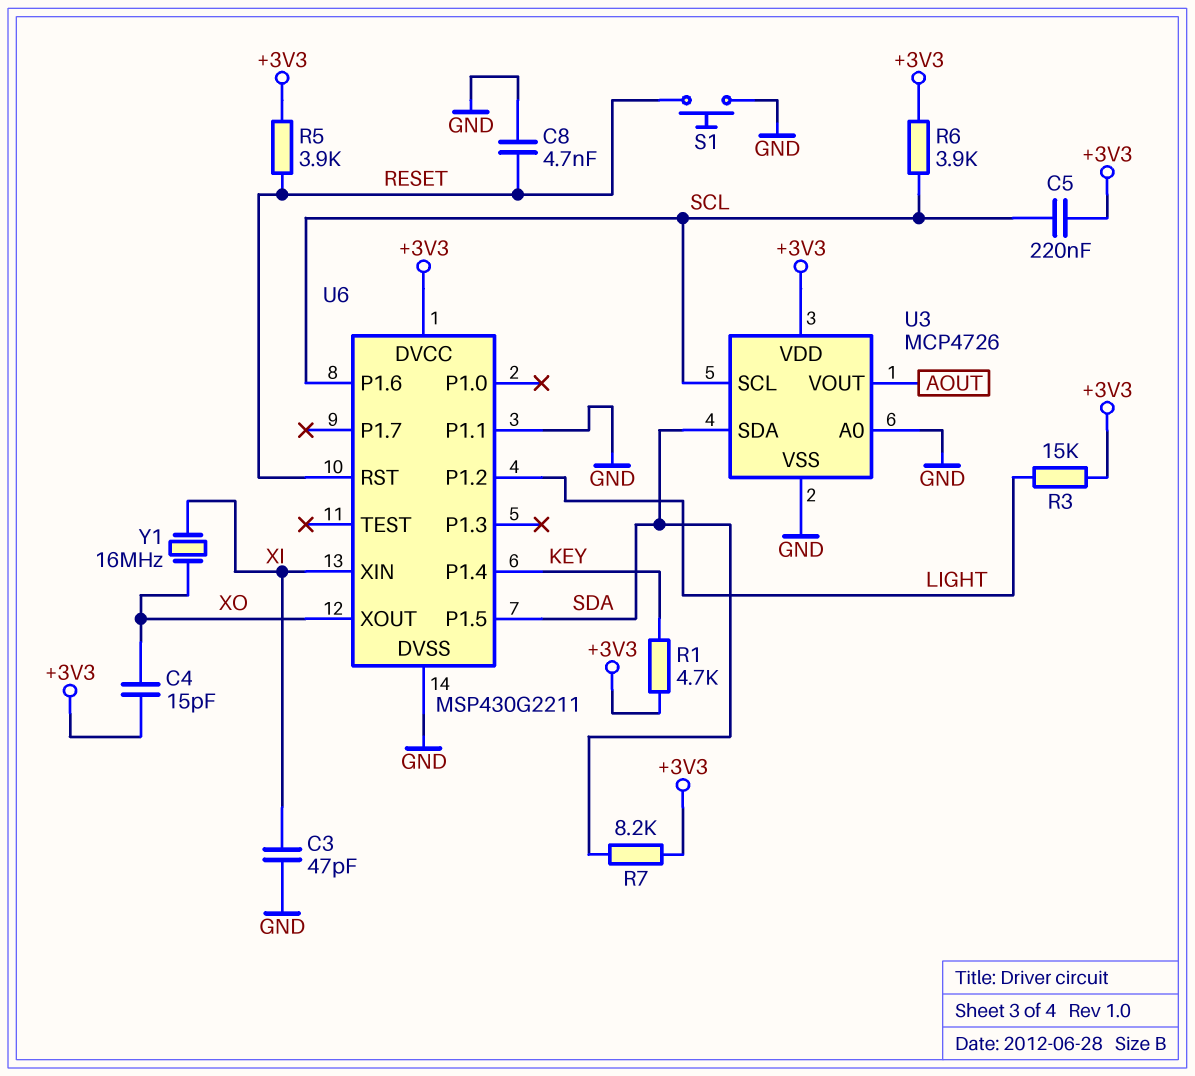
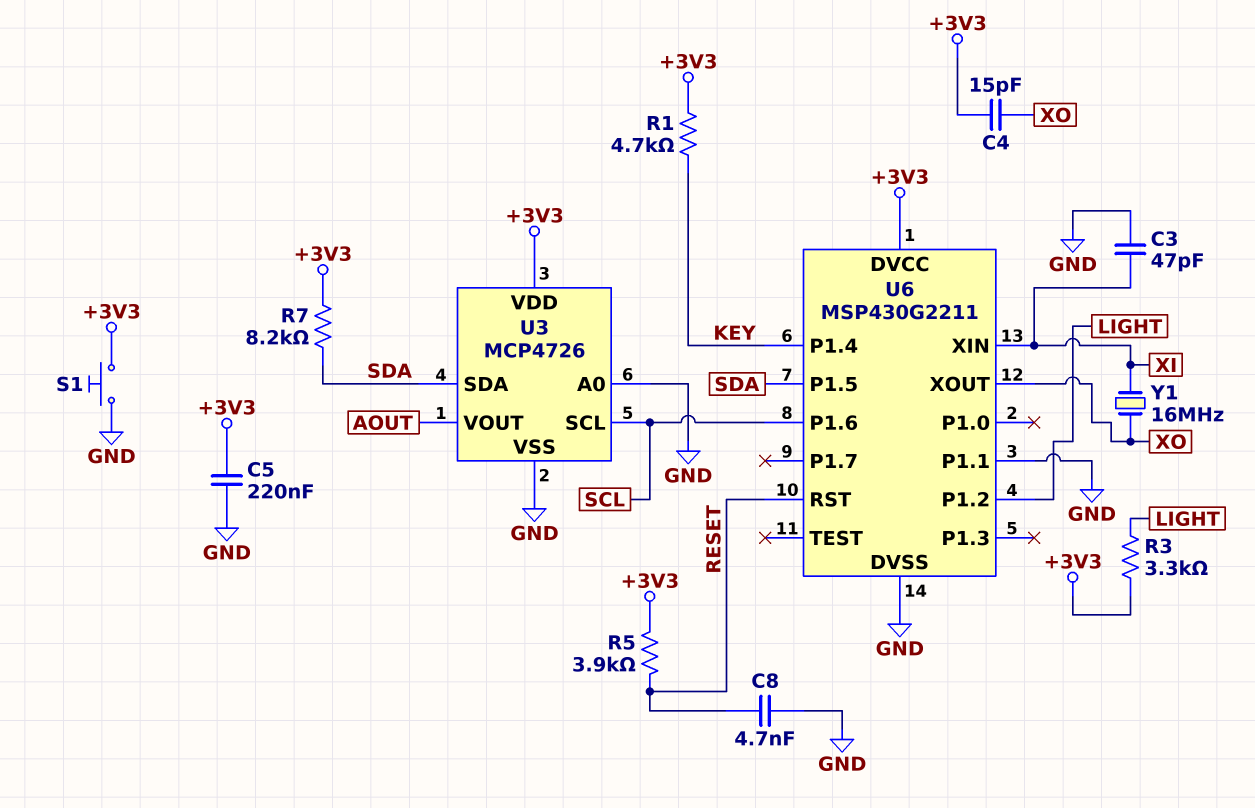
C5: 220nF (+3V3, SCL) -> 220nF (+3V3, GND)
R3: 15k (+3V3, LIGHT) -> 3.3k (+3V3, LIGHT)
R6: 3.9k (+3V3, SCL) -> none
S1: button (GND, RESET) -> button (+3V3, GND)

